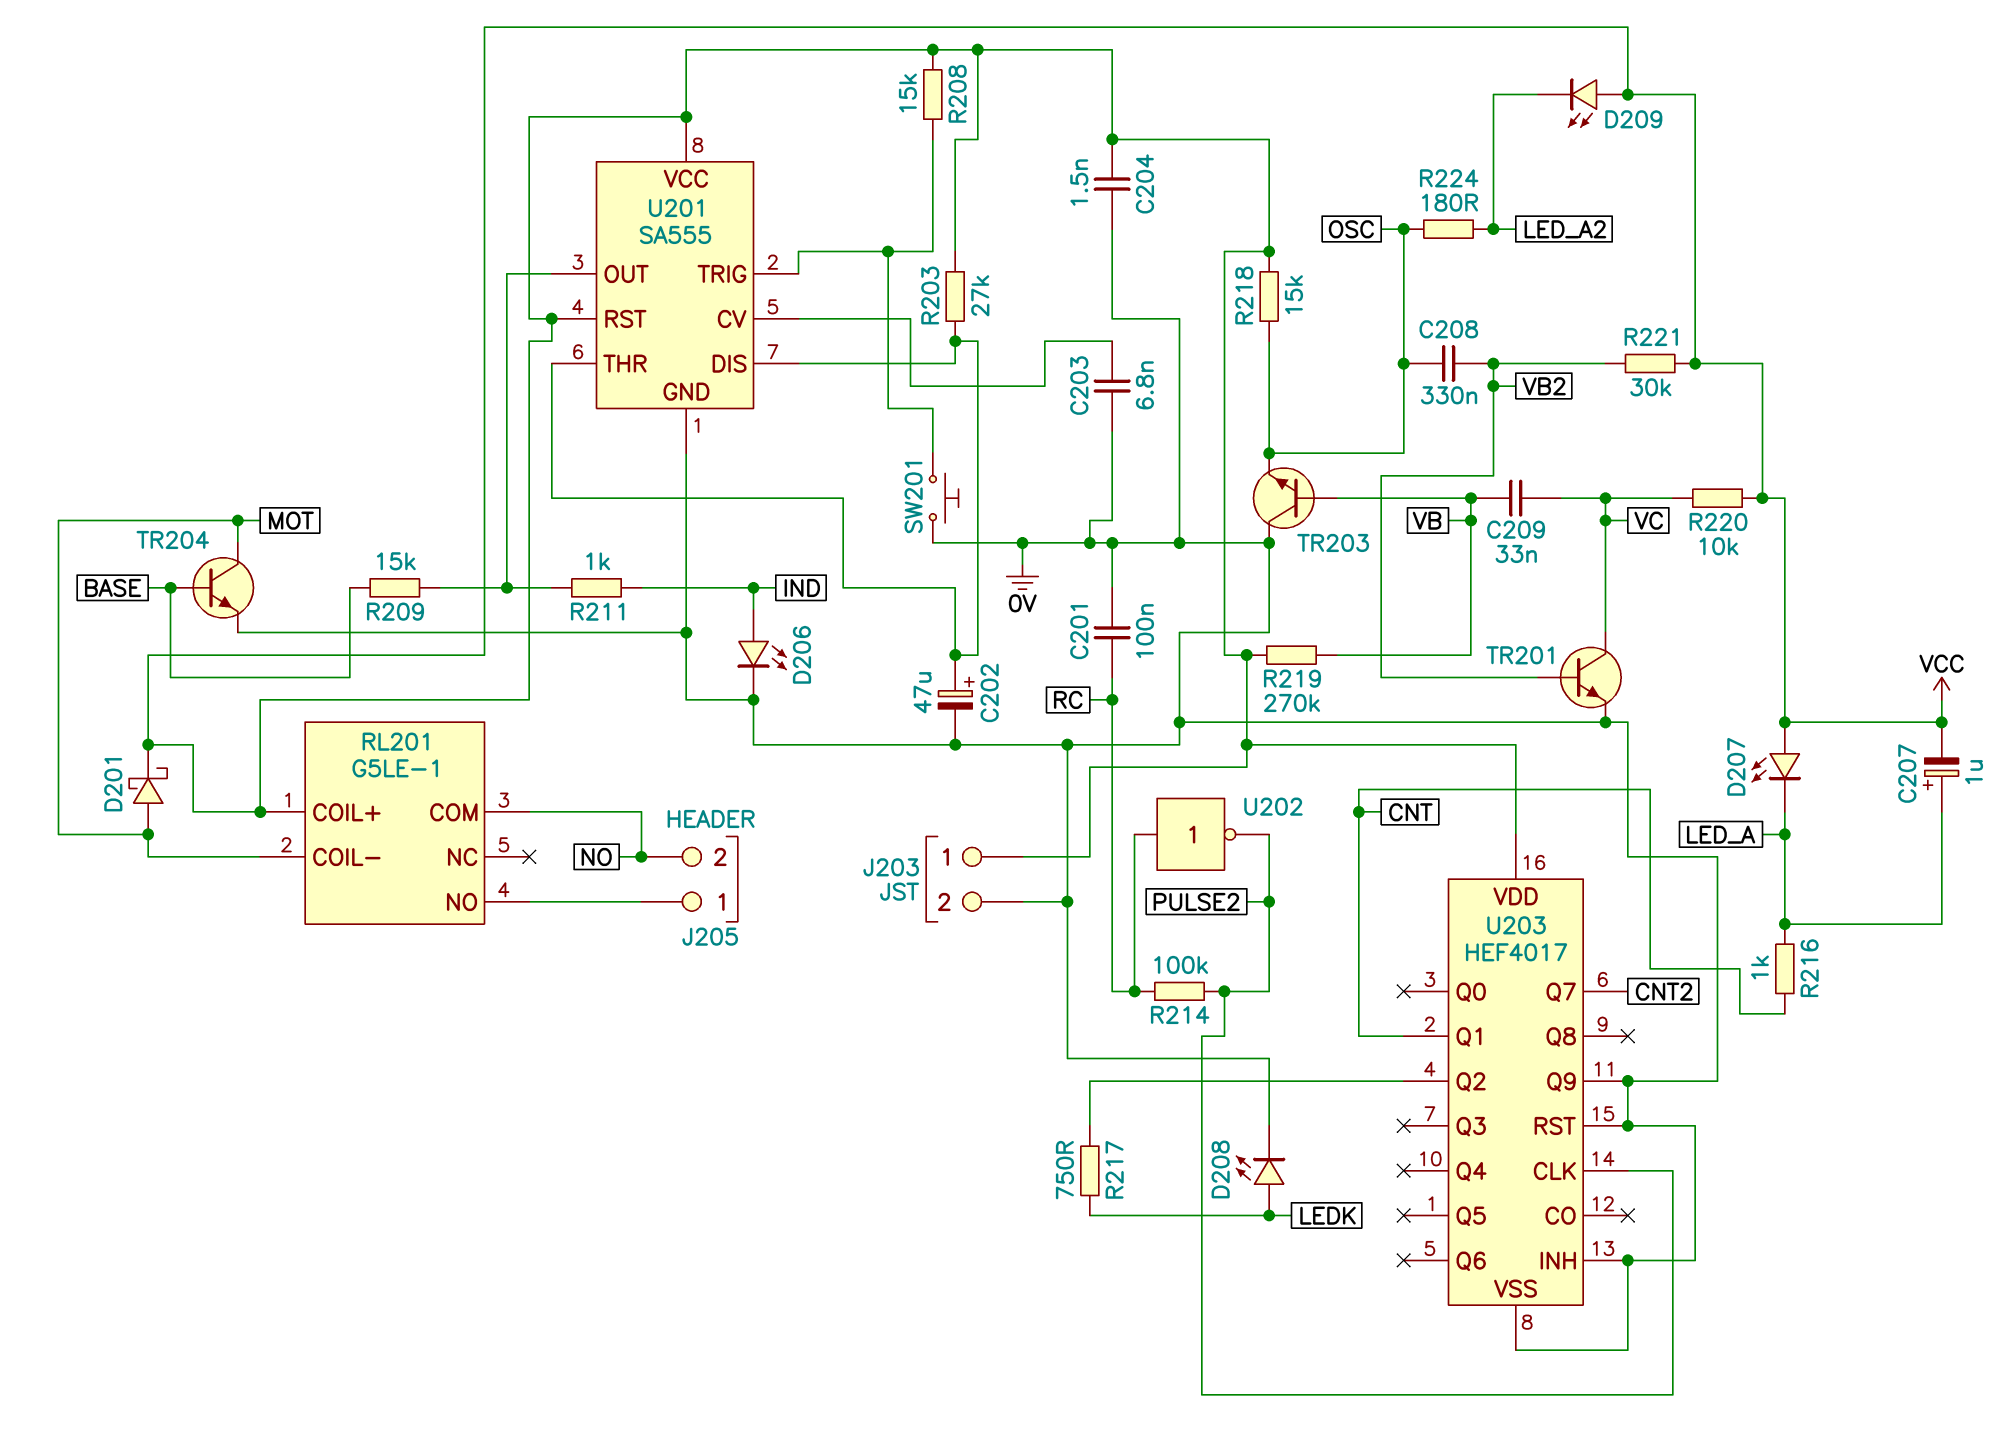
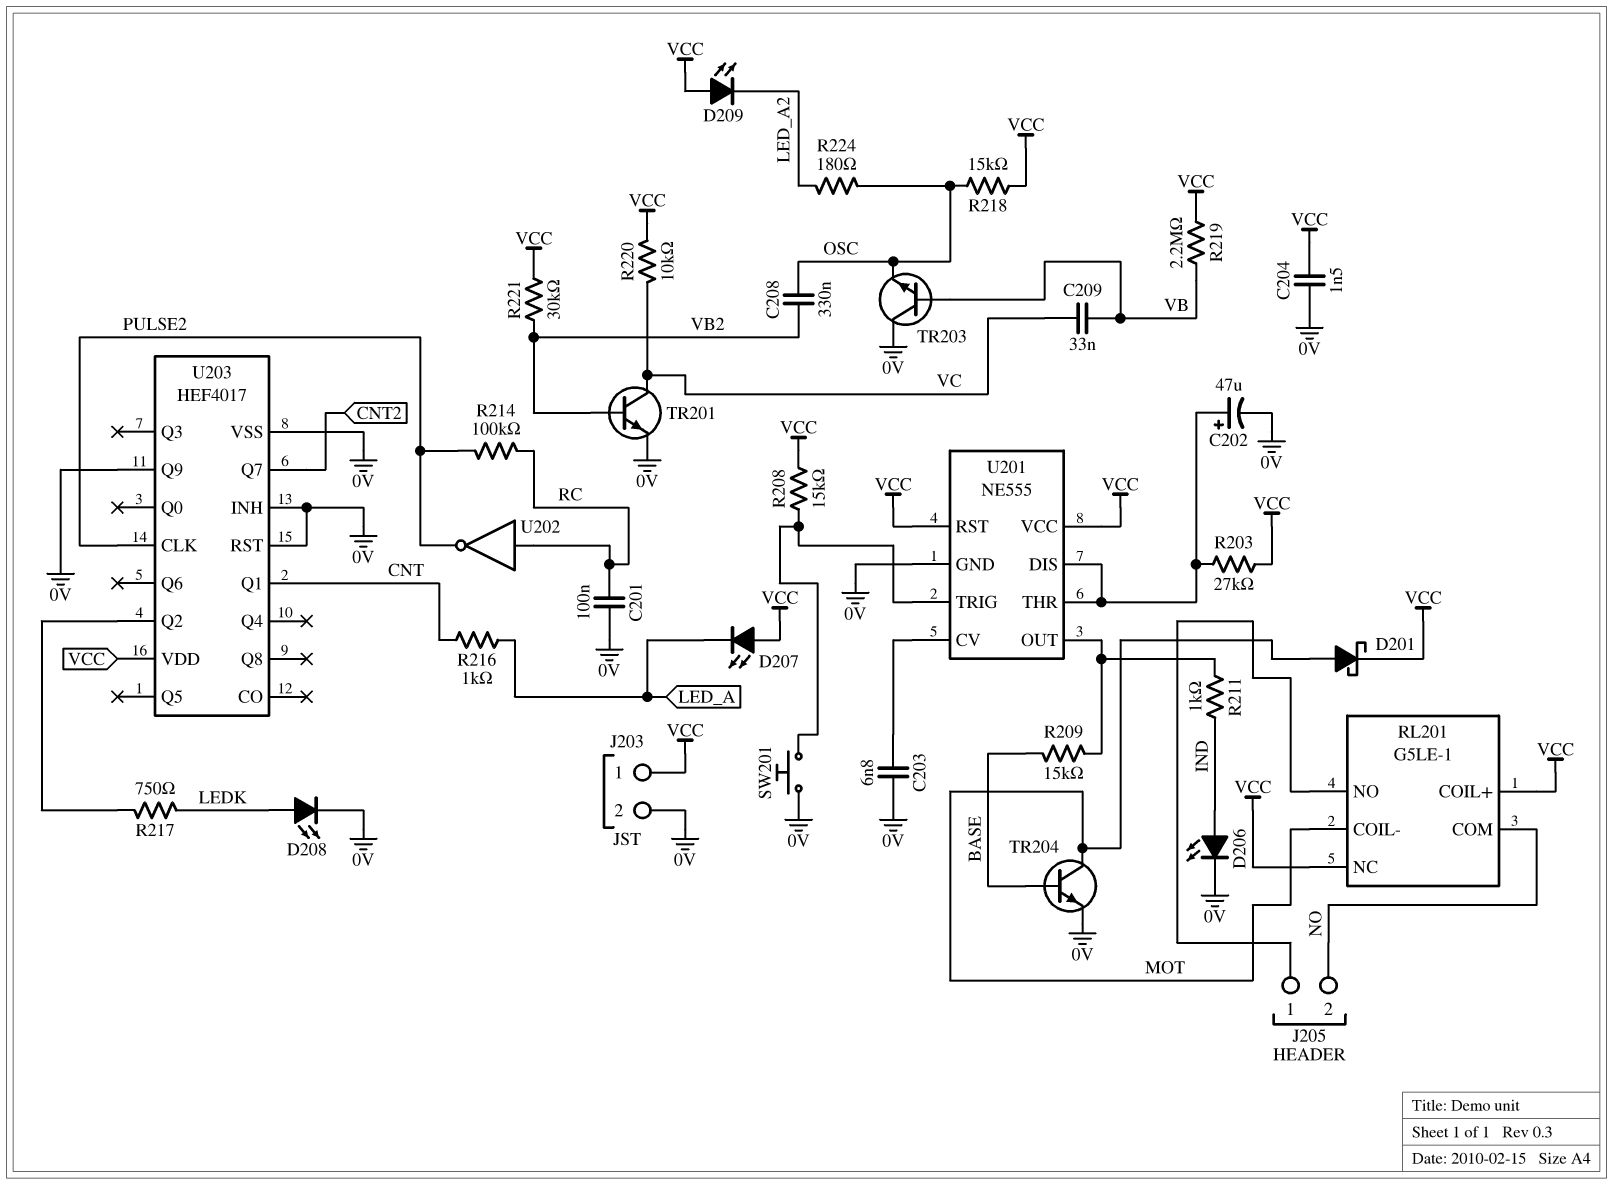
C207: 1uF (plus LED_A, minus VCC) -> none
R219: 270k (VB, VCC) -> 2.2M (VB, VCC)
RL201 pin NC: none -> VCC
U201: SA555 -> NE555

